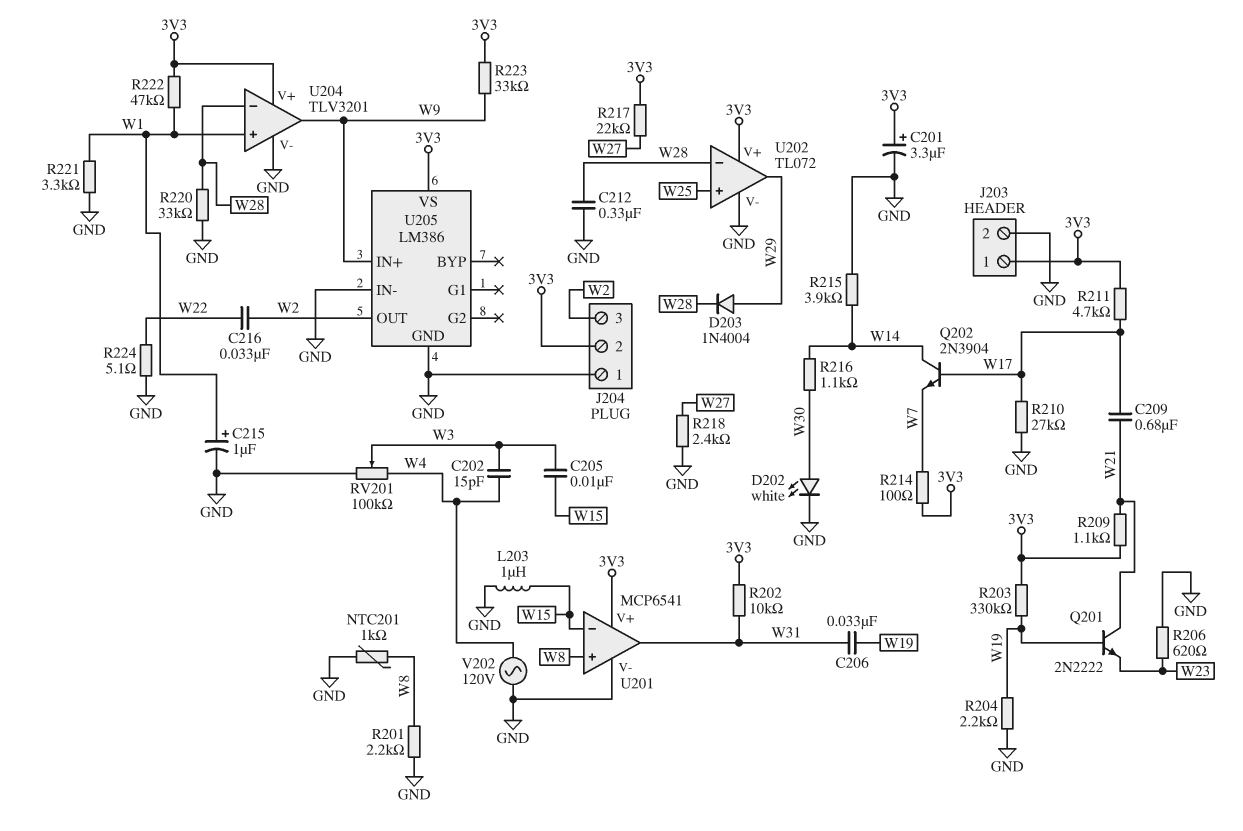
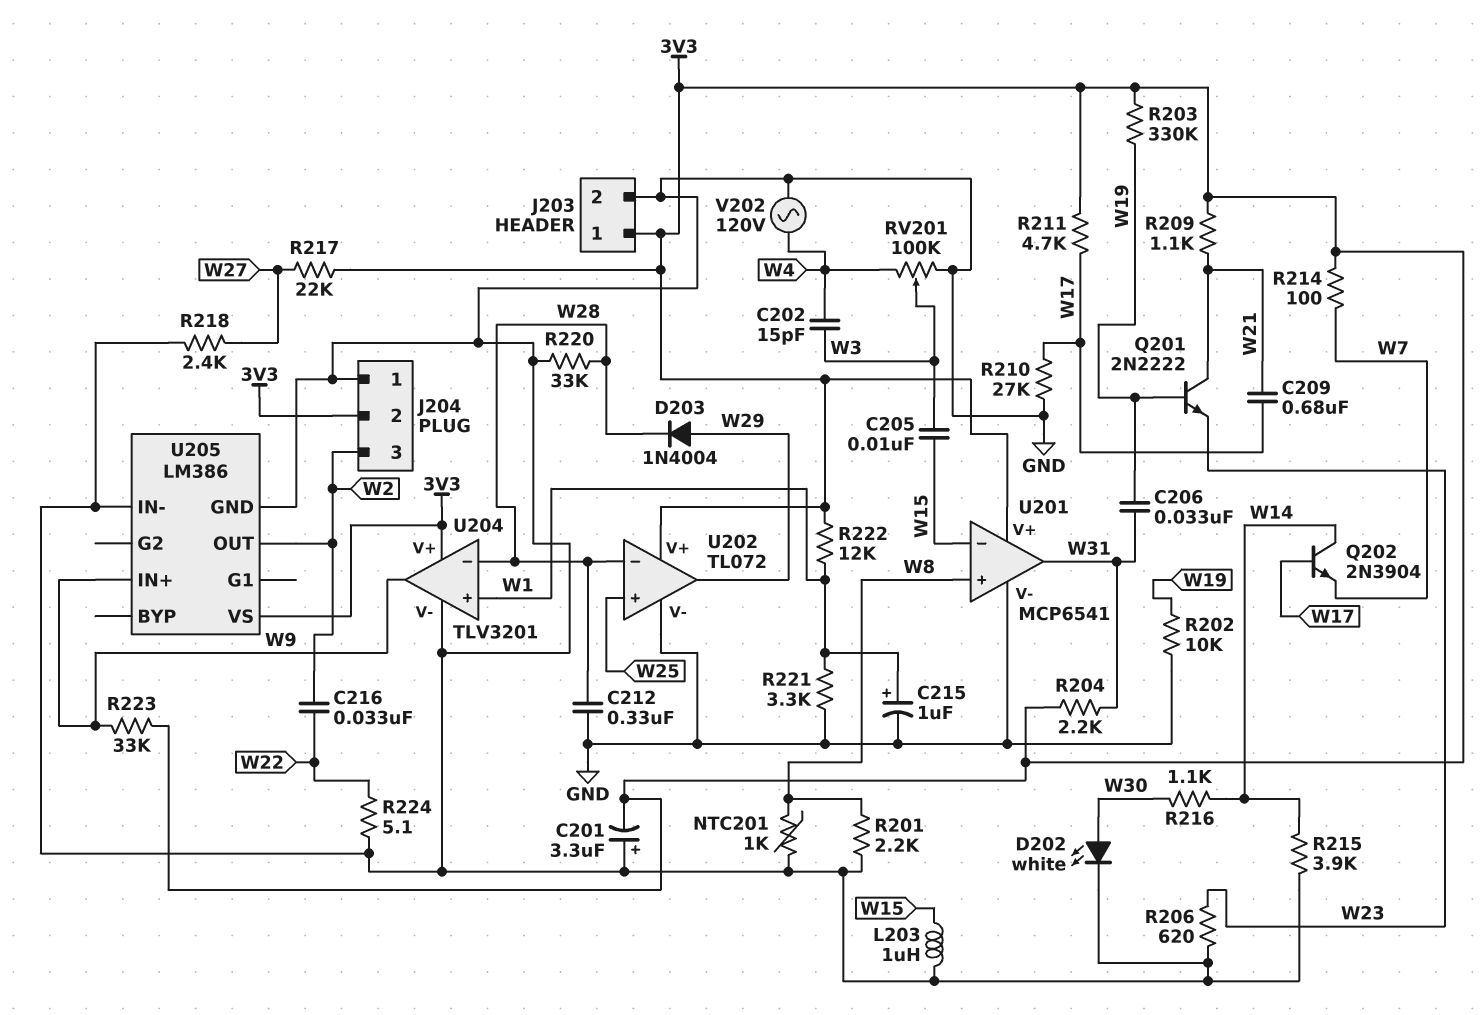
C201: 3.3uF (plus 3V3, minus GND) -> 3.3uF (plus GND, minus 3V3)
R202: 10k (3V3, W31) -> 10k (GND, W19)
R204: 2.2k (GND, W19) -> 2.2k (3V3, W31)
R222: 47k (3V3, W1) -> 12k (3V3, W1)

